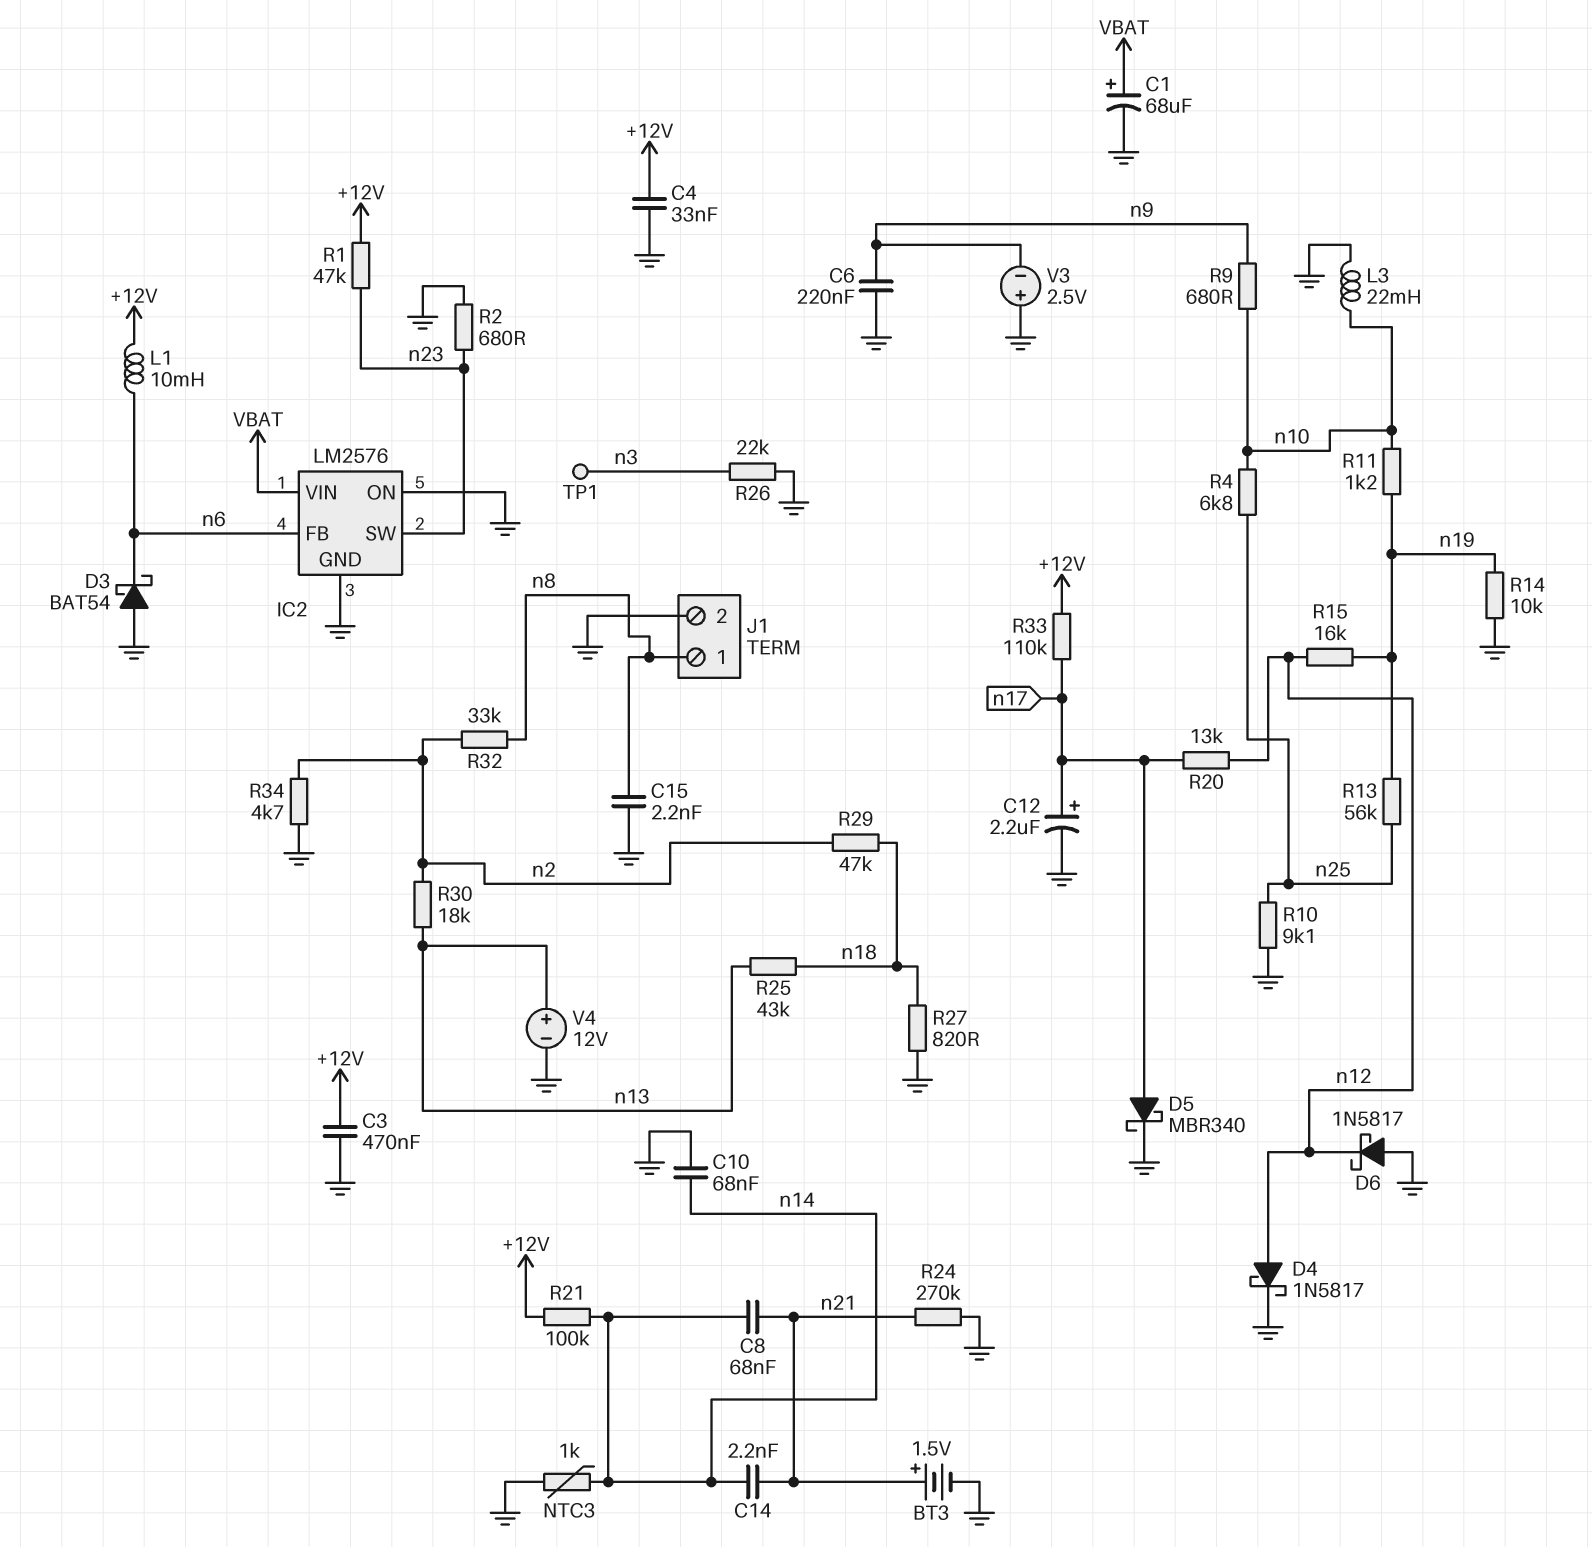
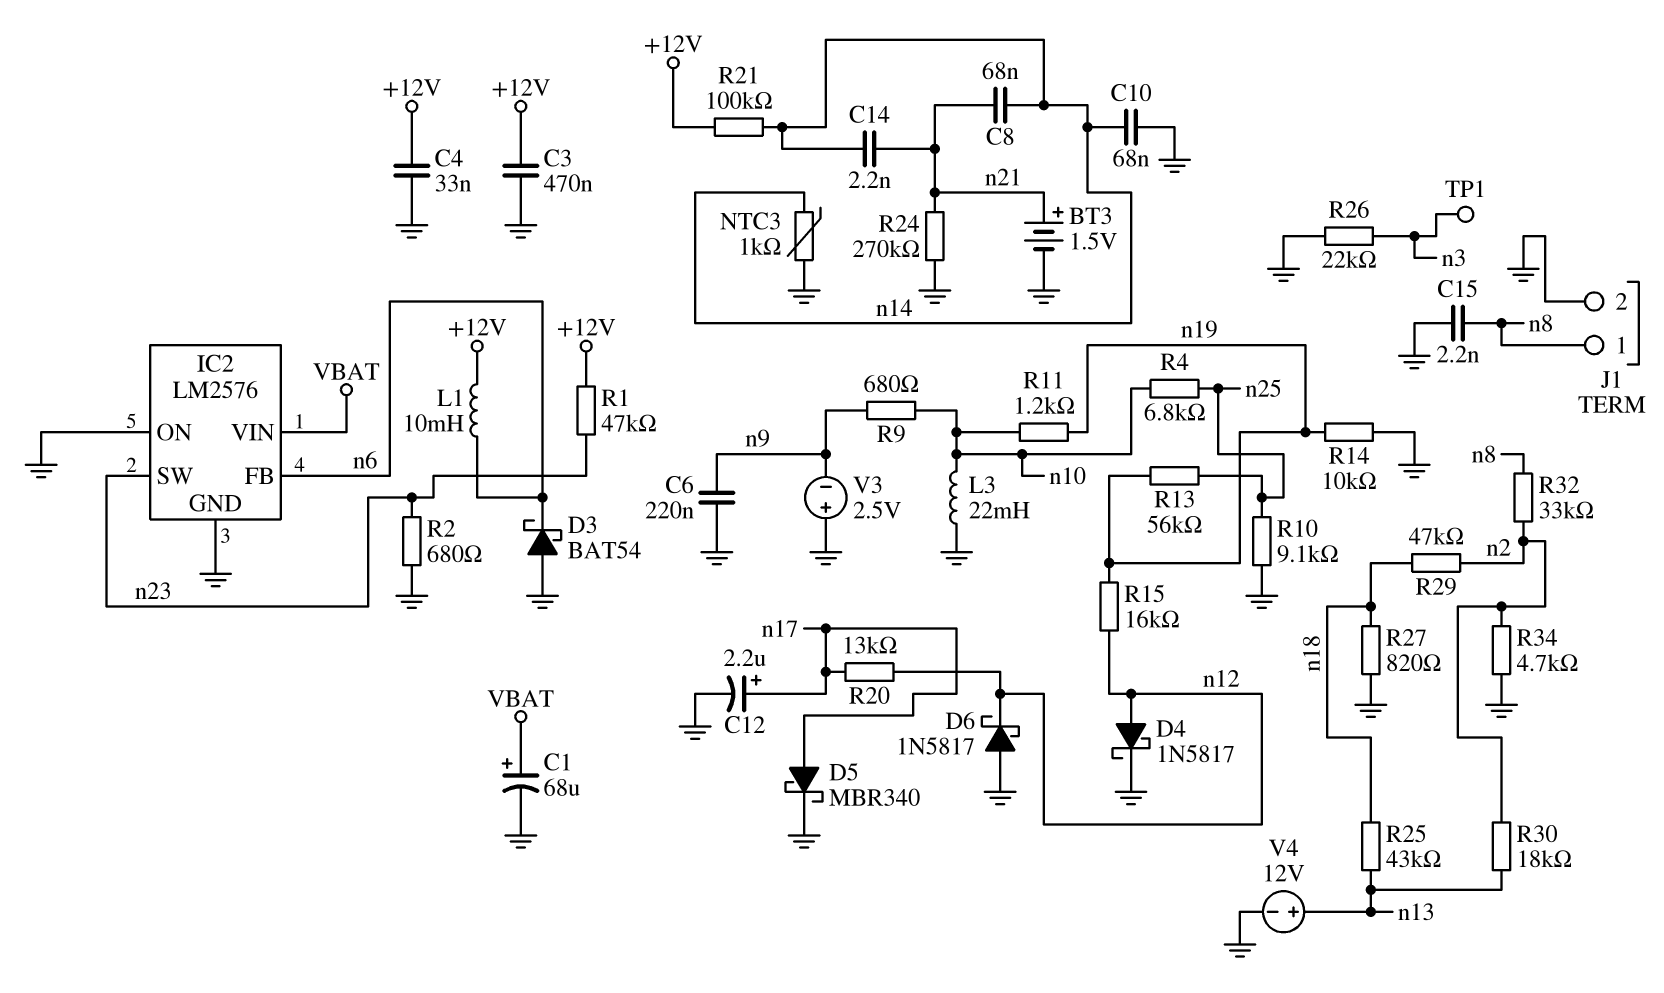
R33: 110k (+12V, n17) -> none

